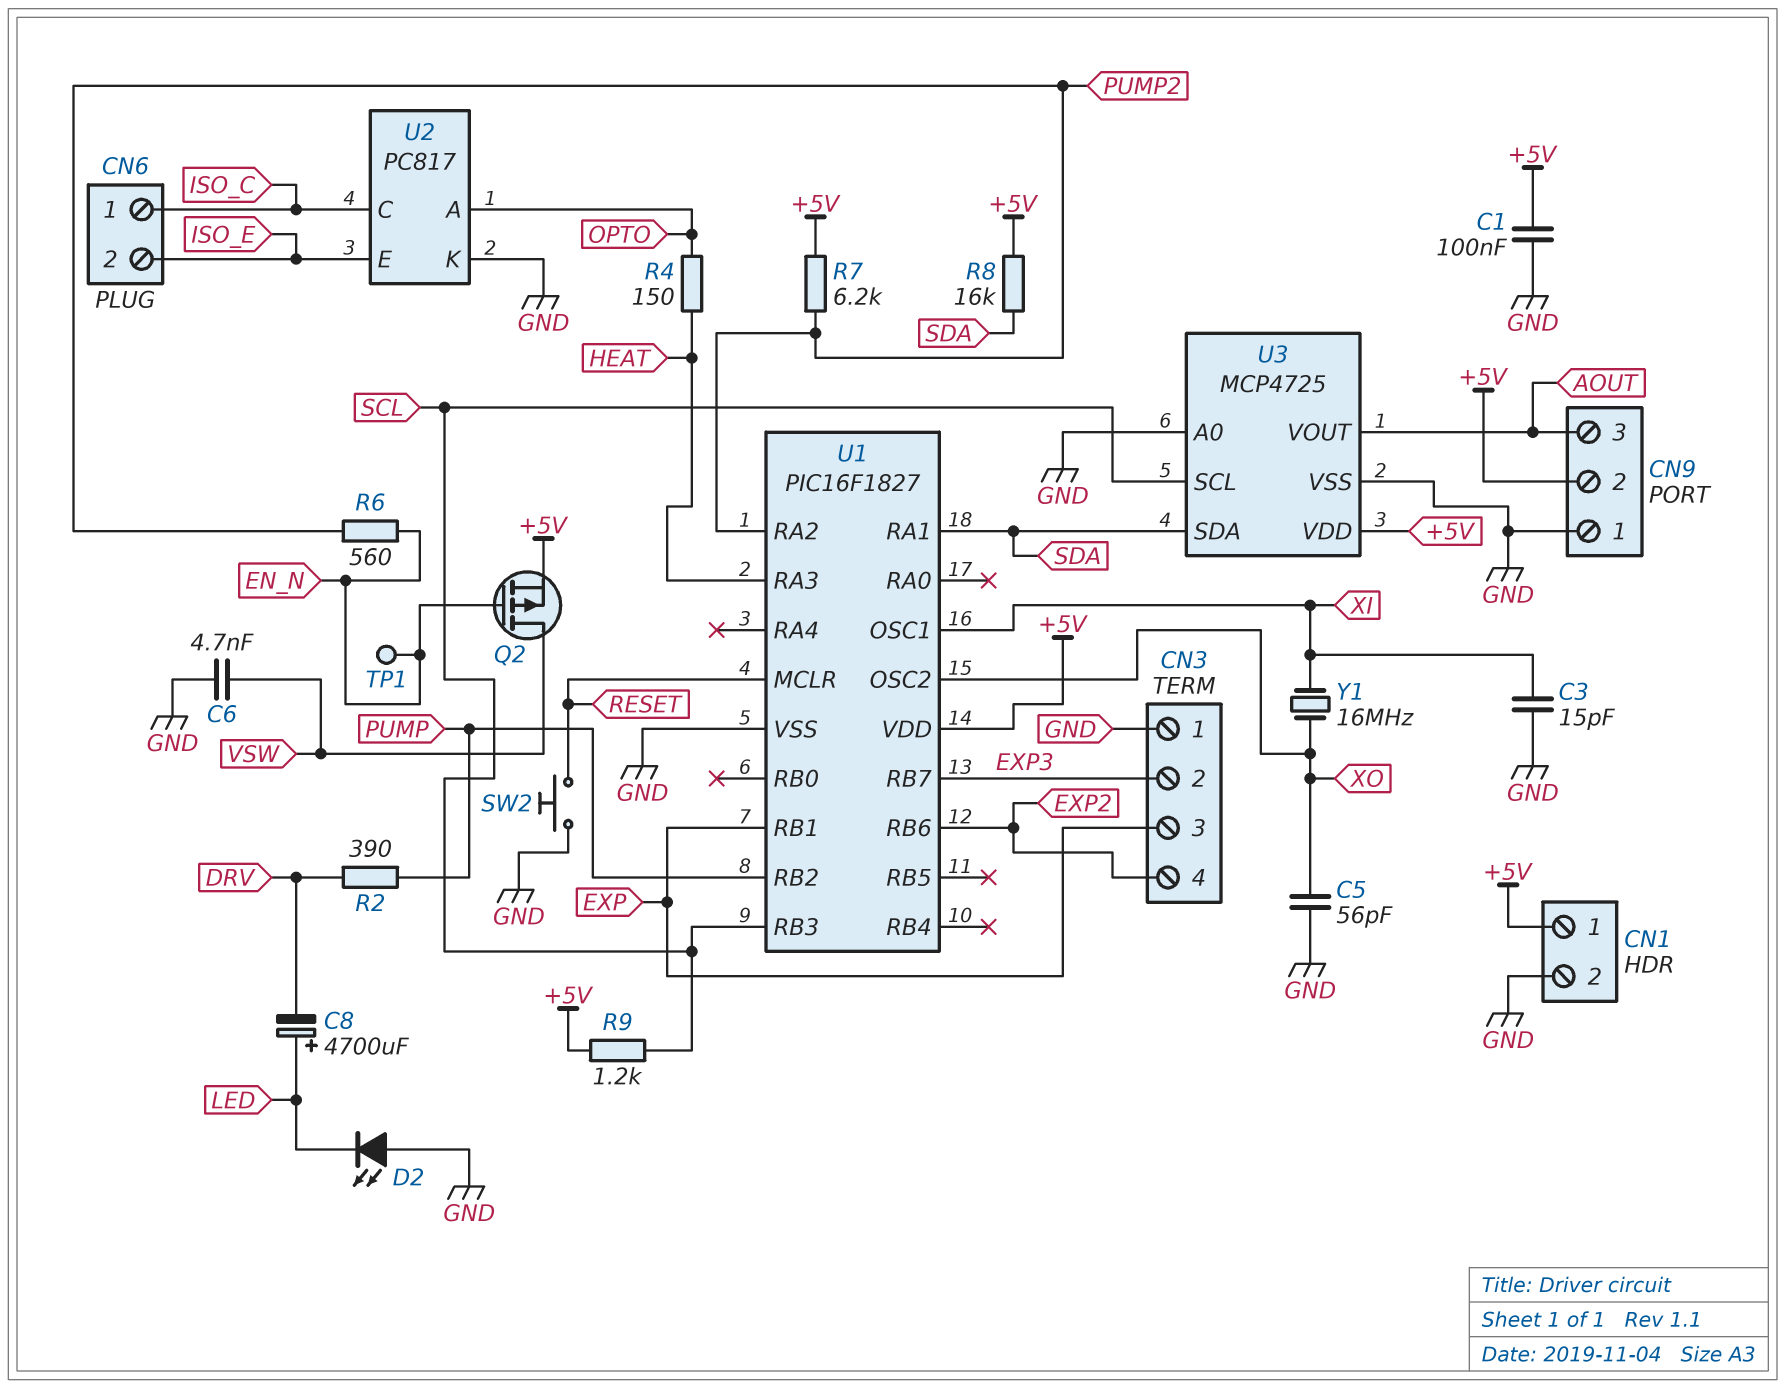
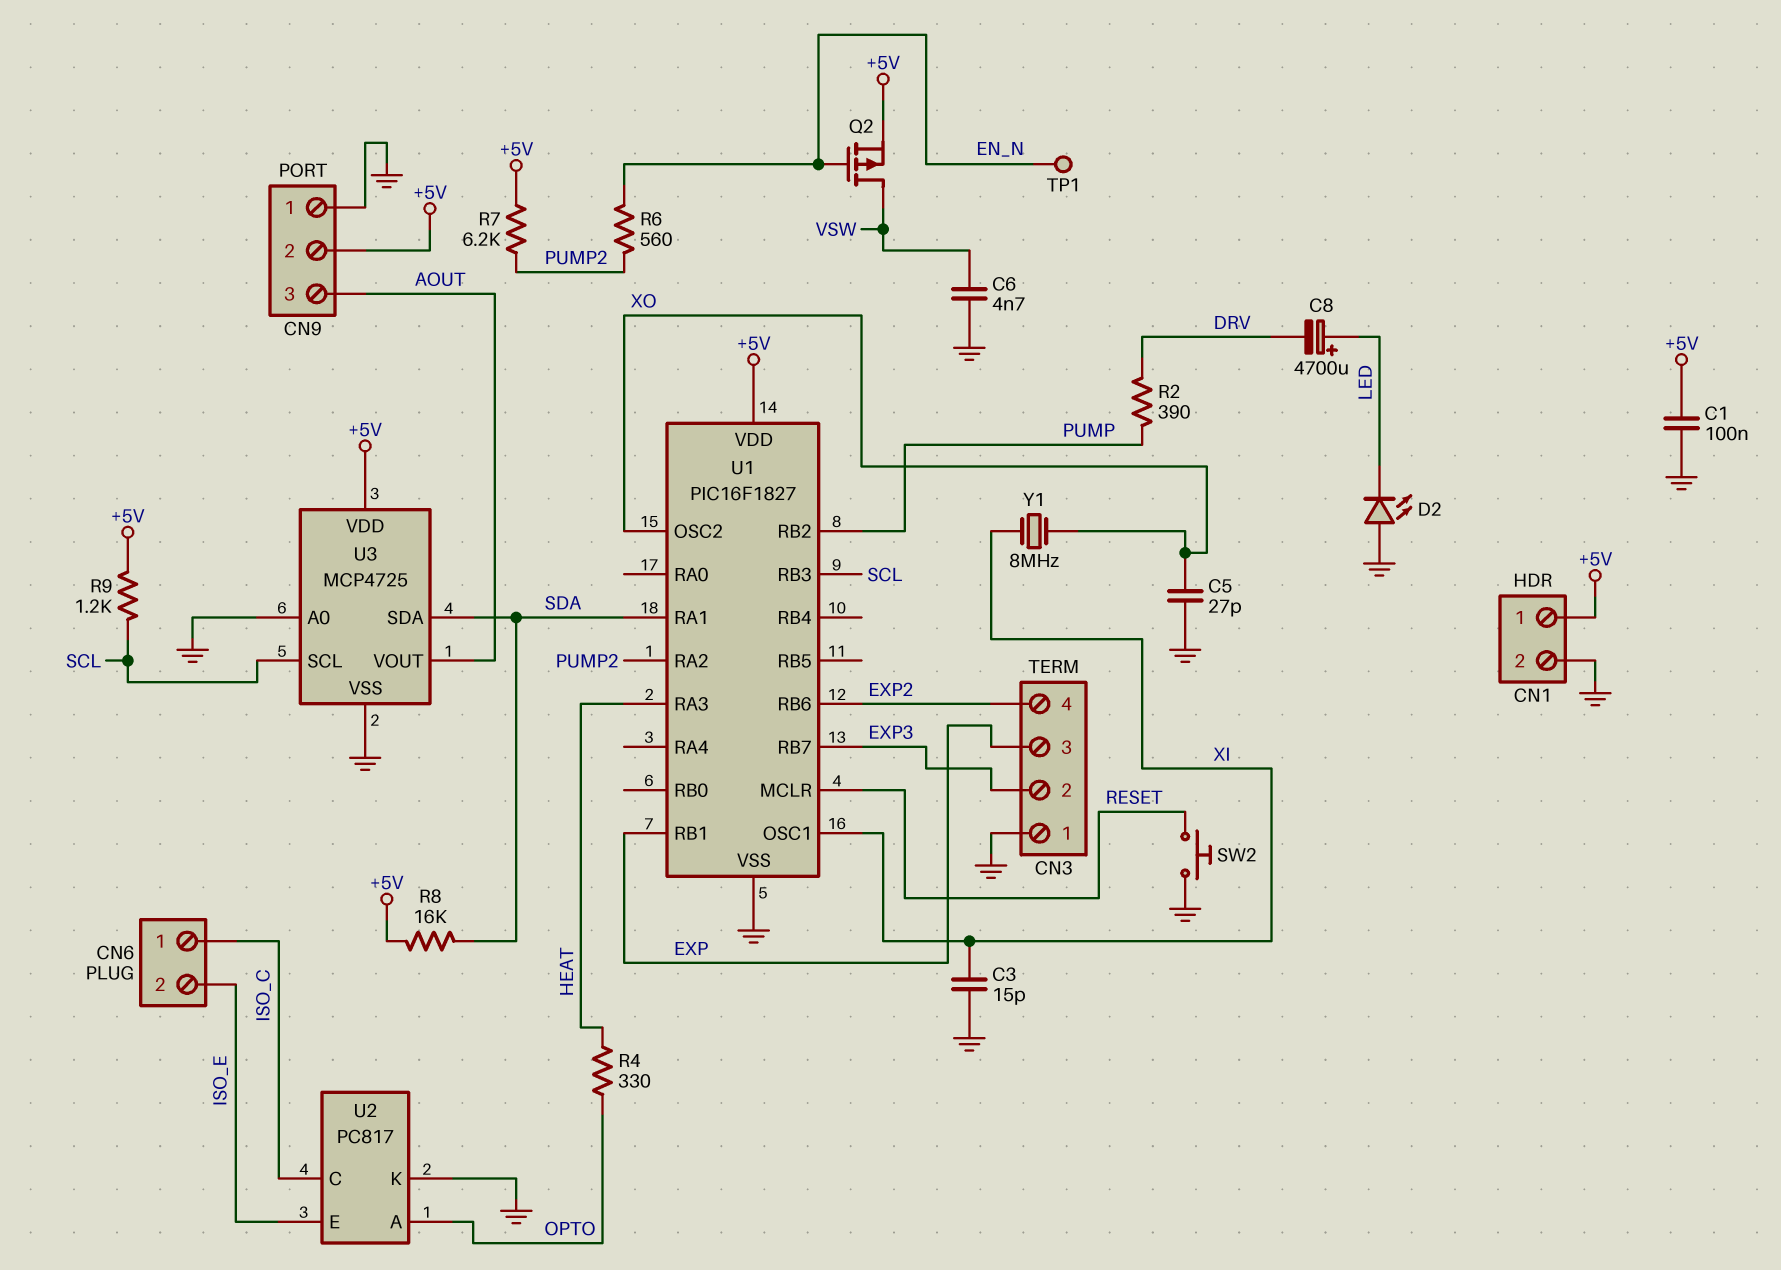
C5: 56pF (GND, XO) -> 27pF (GND, XO)
R4: 150 (HEAT, OPTO) -> 330 (HEAT, OPTO)
Y1: 16MHz (XI, XO) -> 8MHz (XI, XO)

